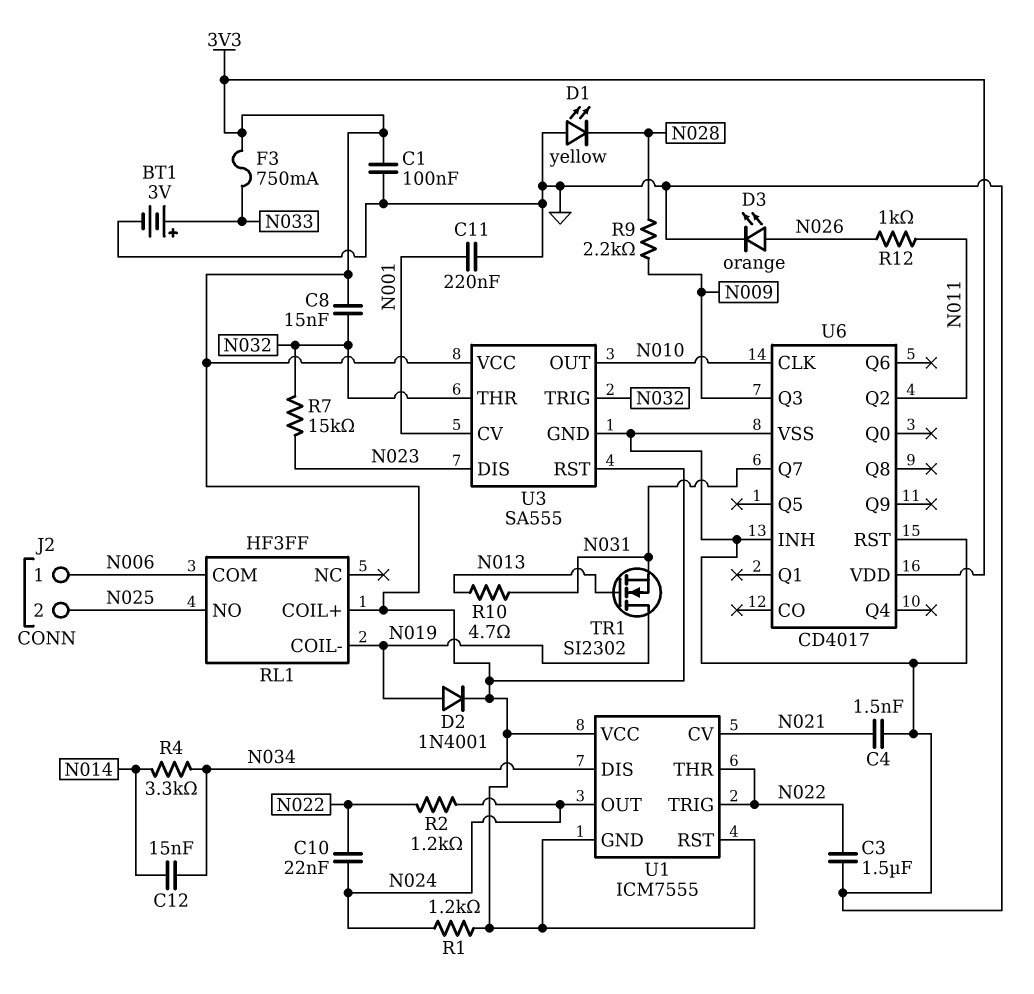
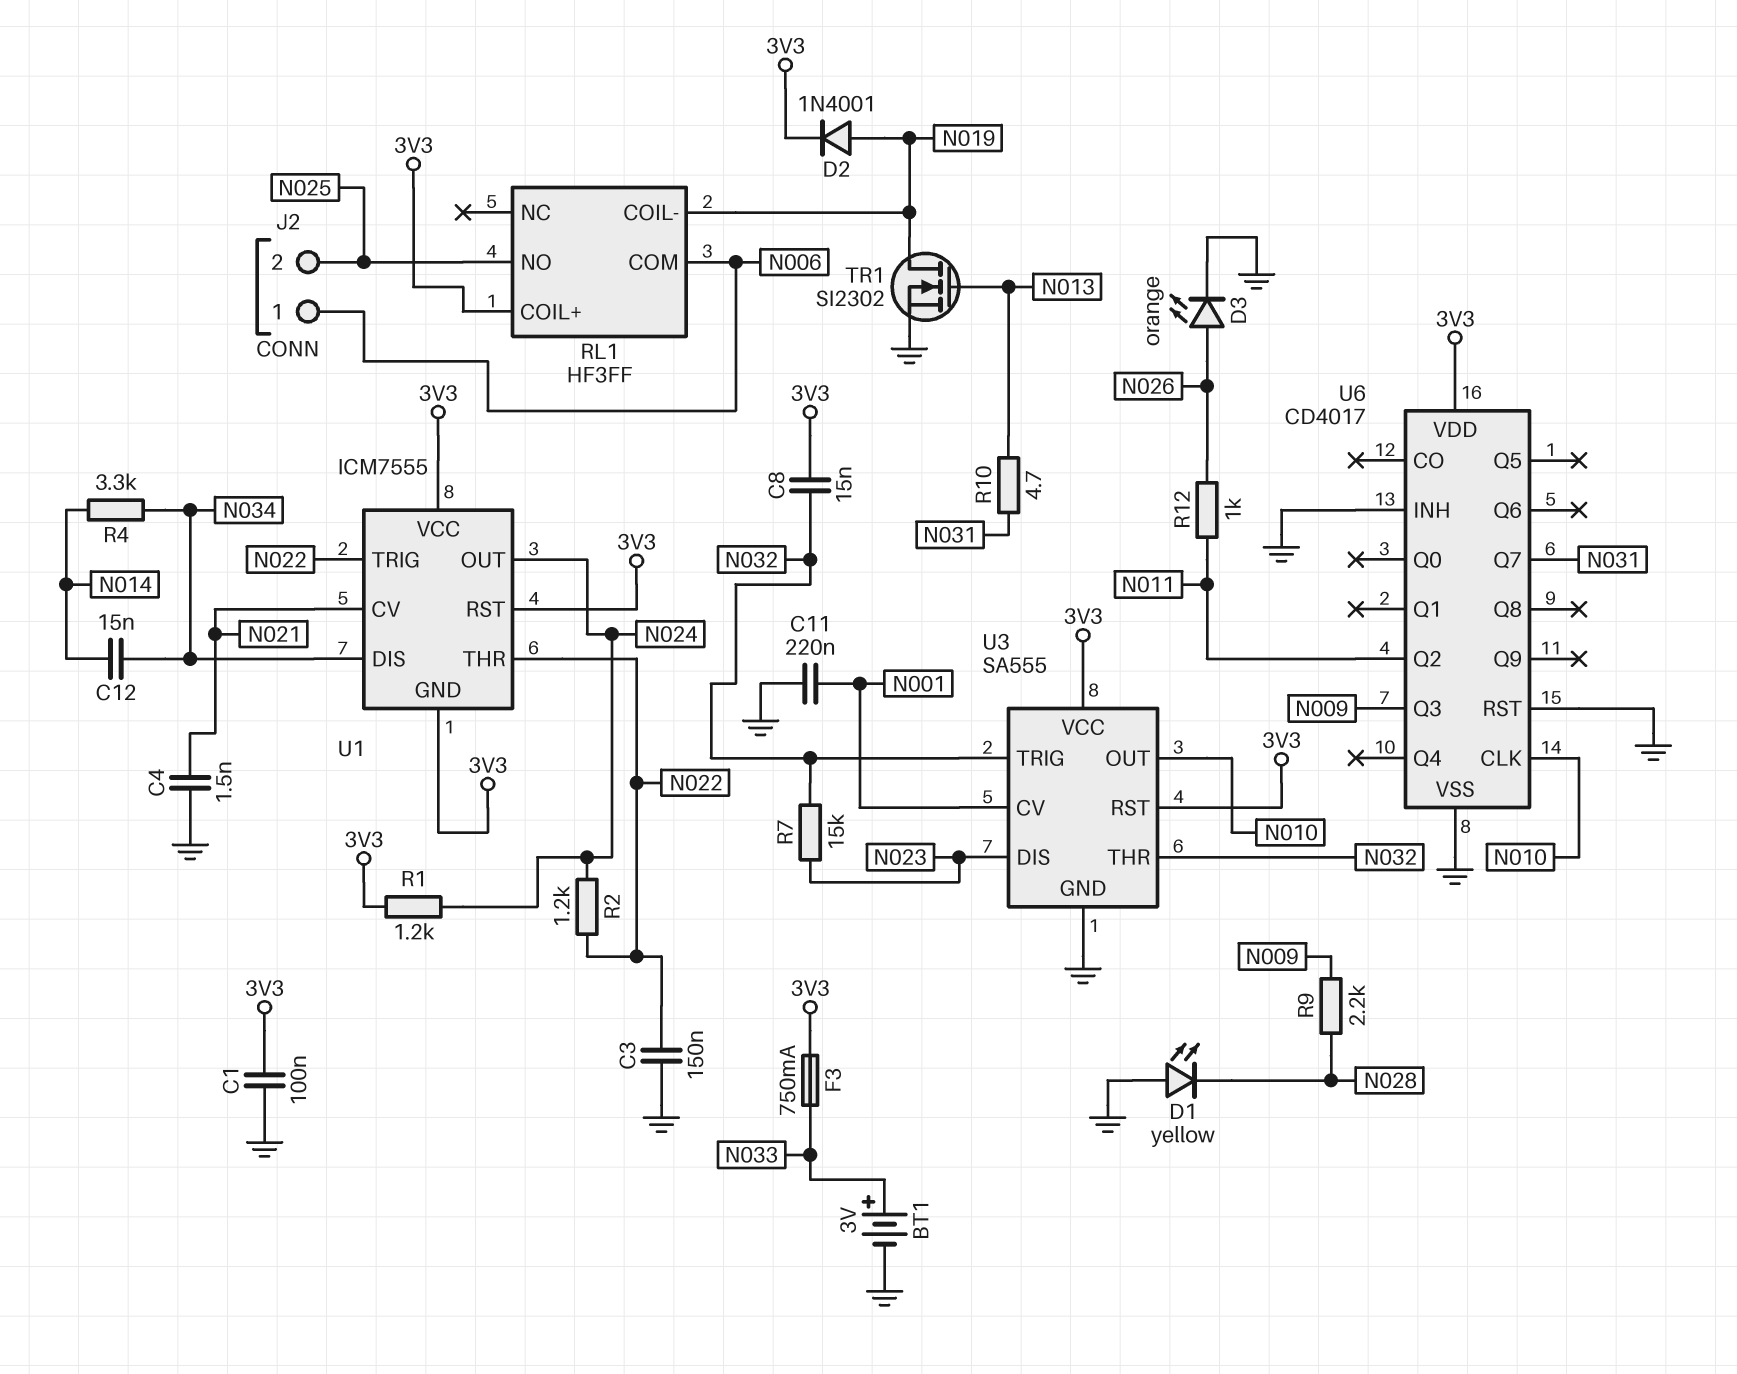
C3: 1.5uF (GND, N022) -> 150nF (GND, N022)
C10: 22nF (N022, N024) -> none
TR1: NMOS SI2302 (G N013, D N019, S N031) -> NMOS SI2302 (G N013, D N019, S GND)

